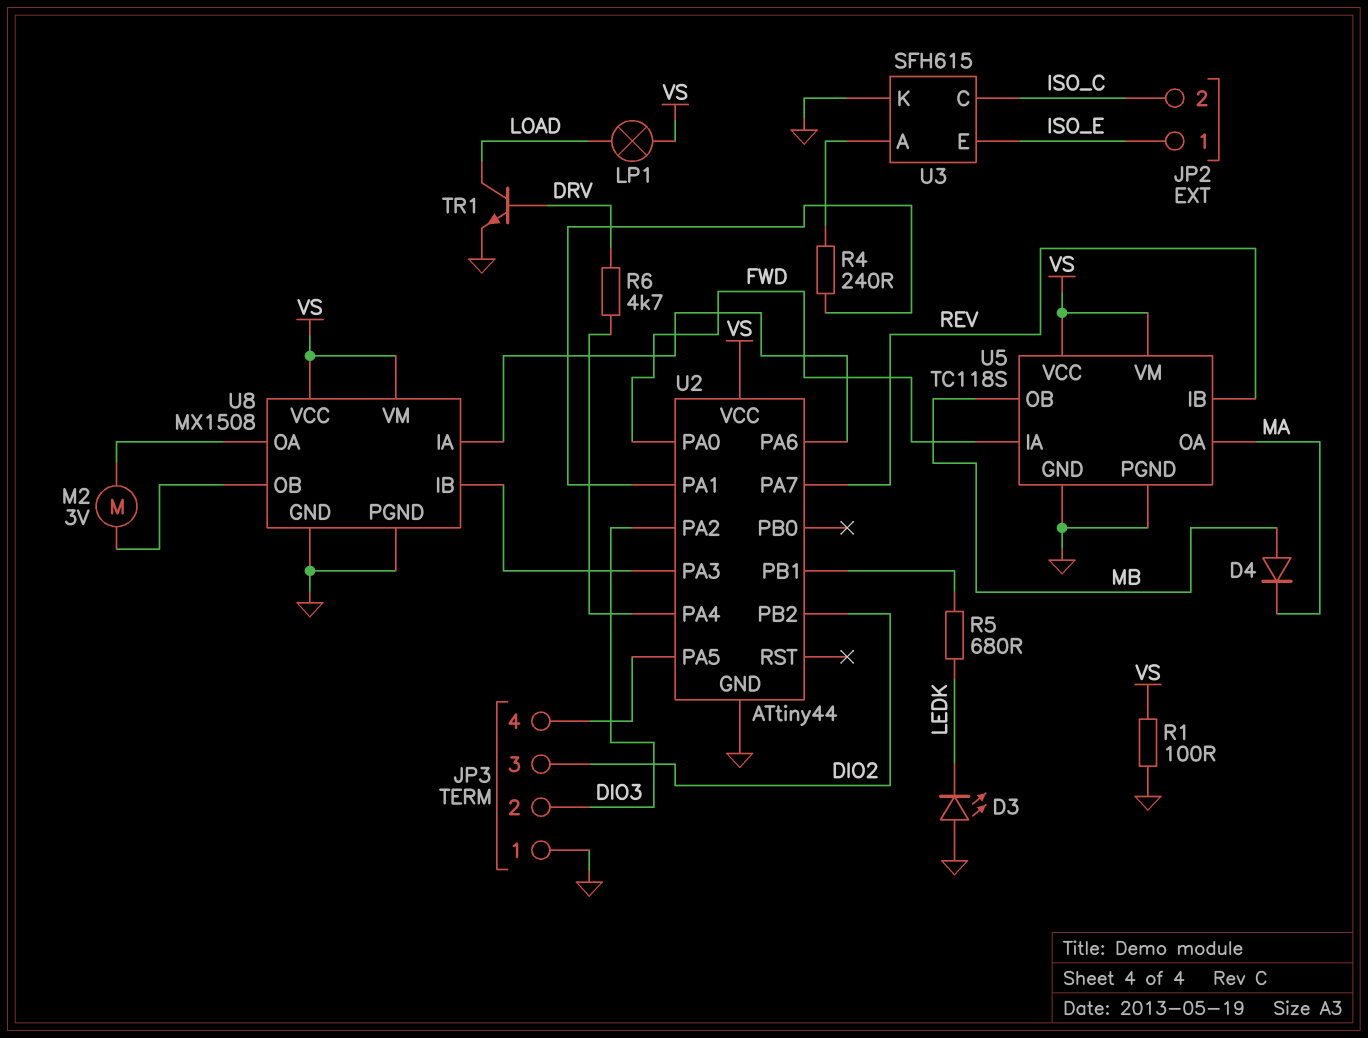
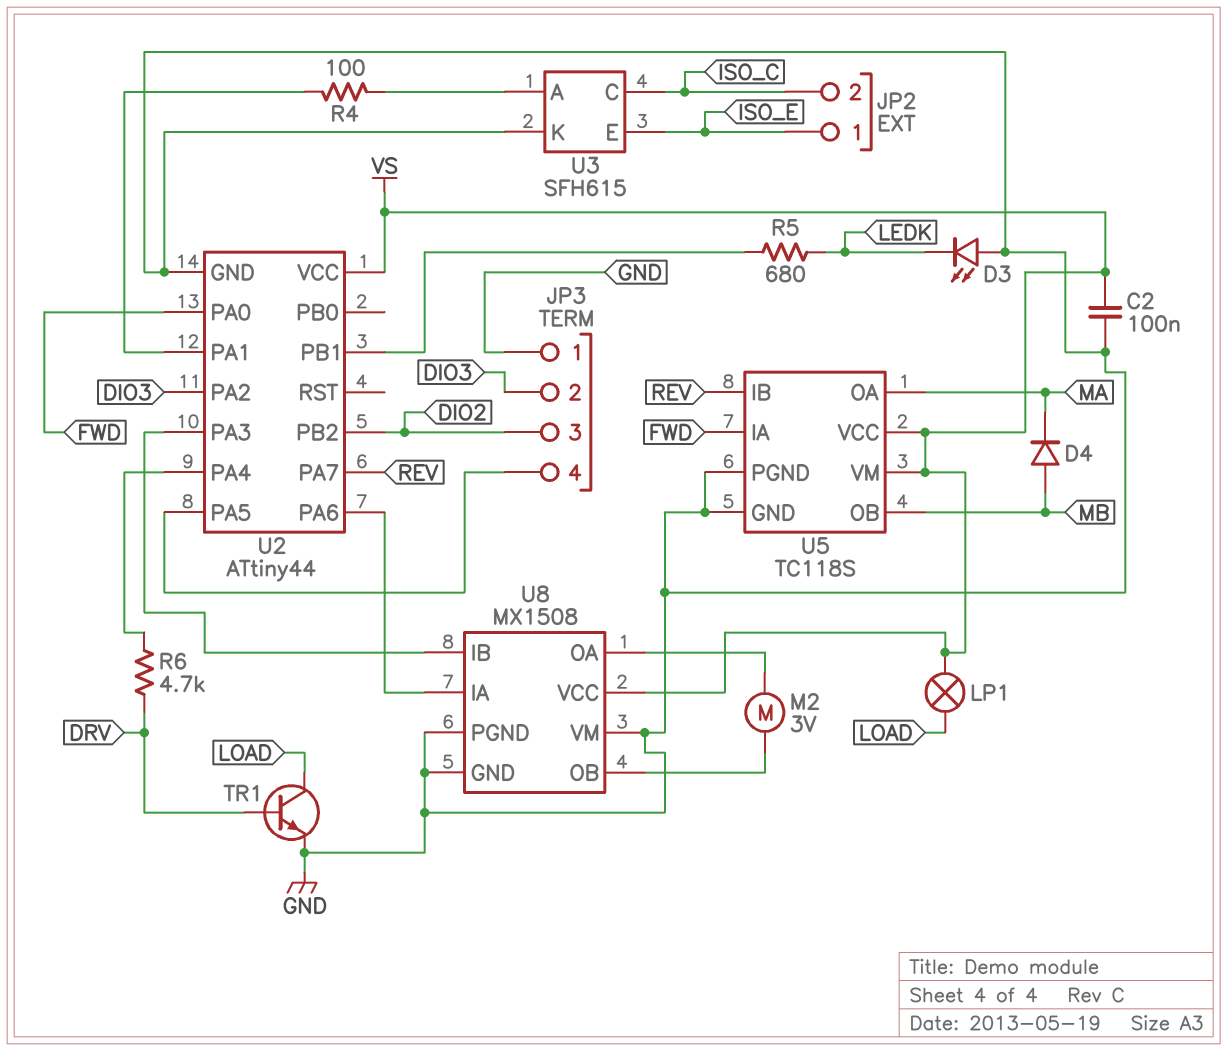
C2: none -> 100nF (GND, VS)
R1: 100 (GND, VS) -> none
R4: 240 (U2/PA1, U3/A) -> 100 (U2/PA1, U3/A)
U8 pin VM: VS -> GND

